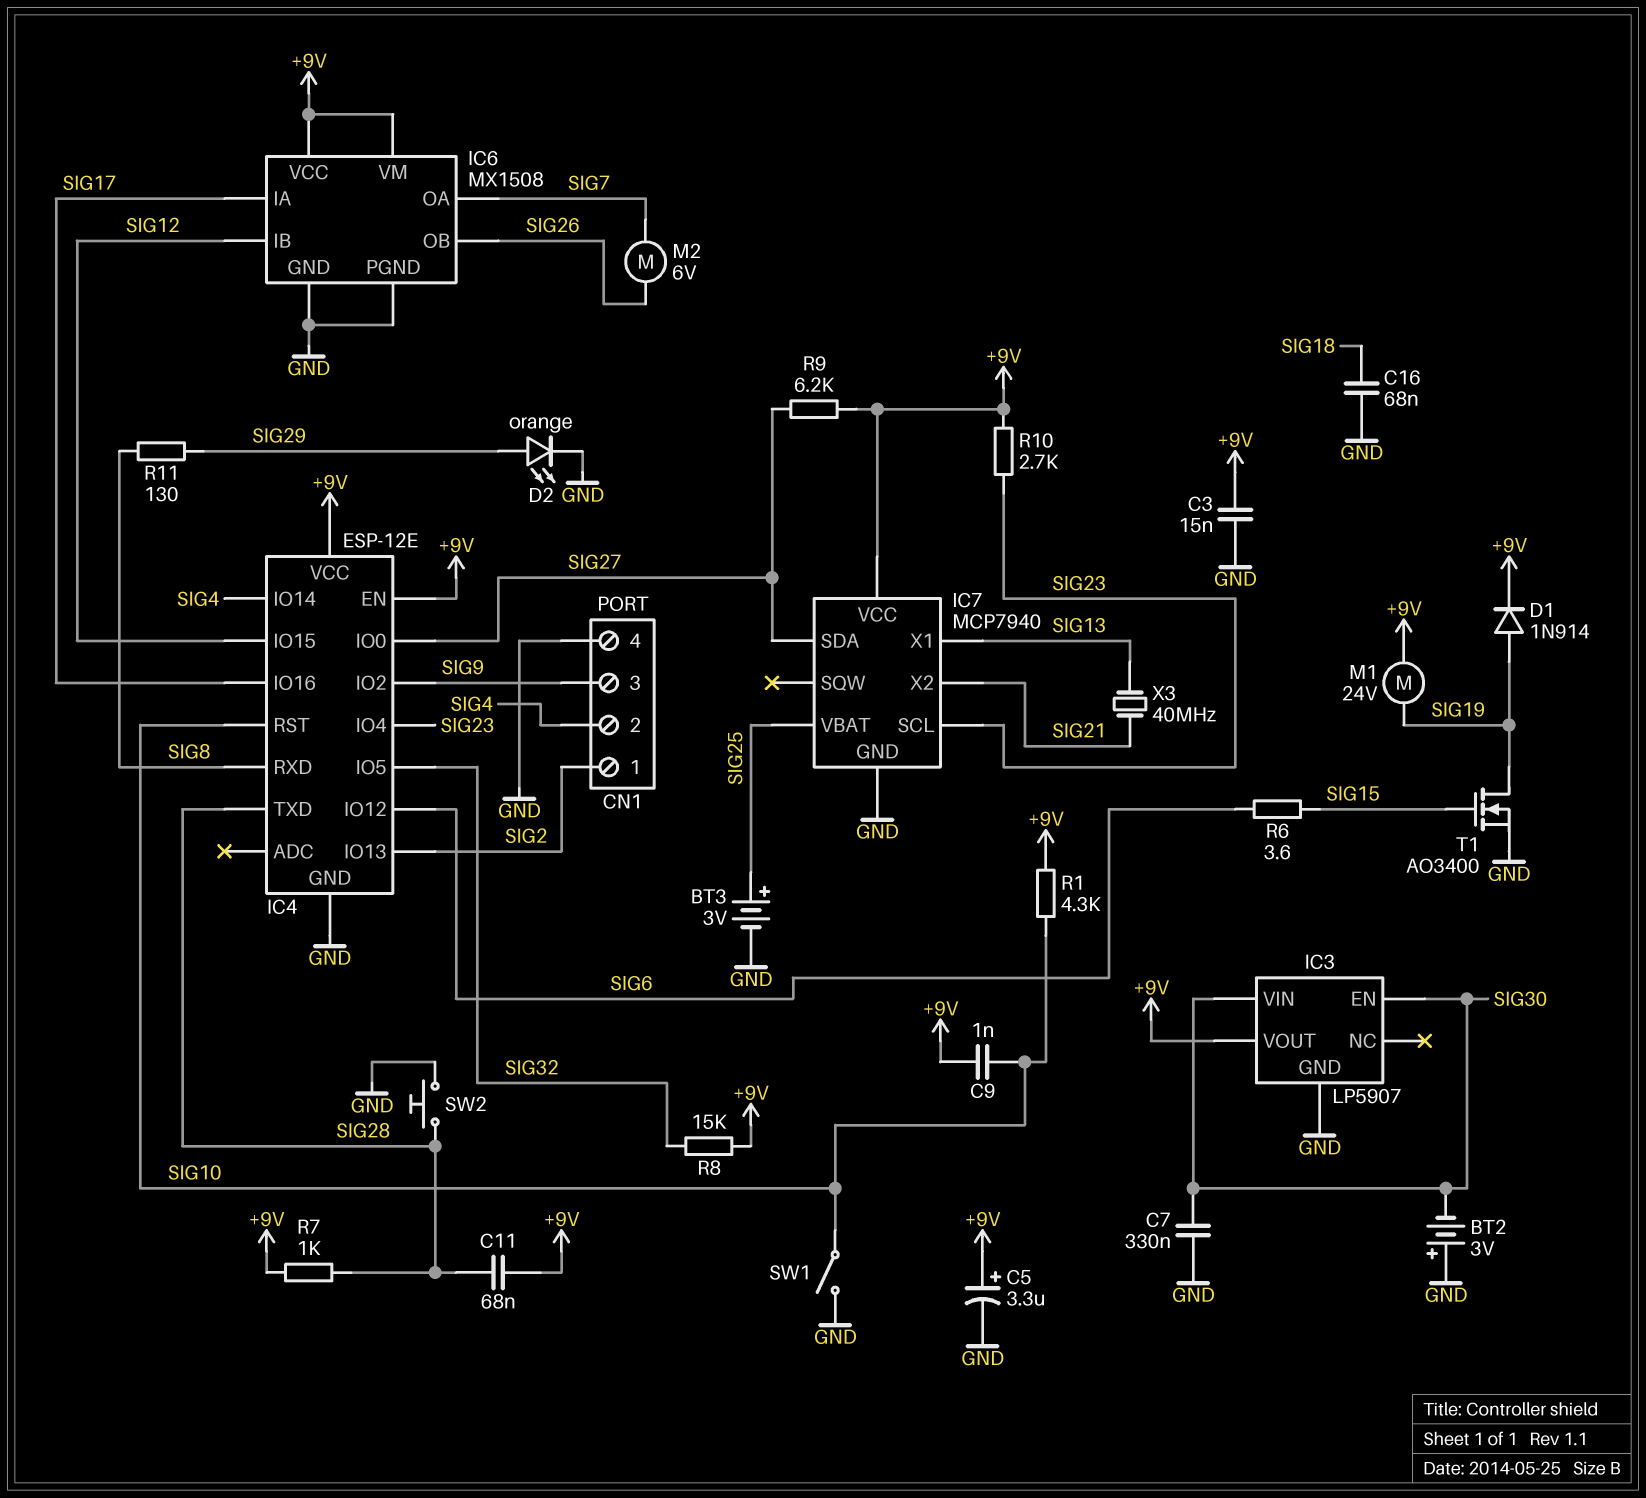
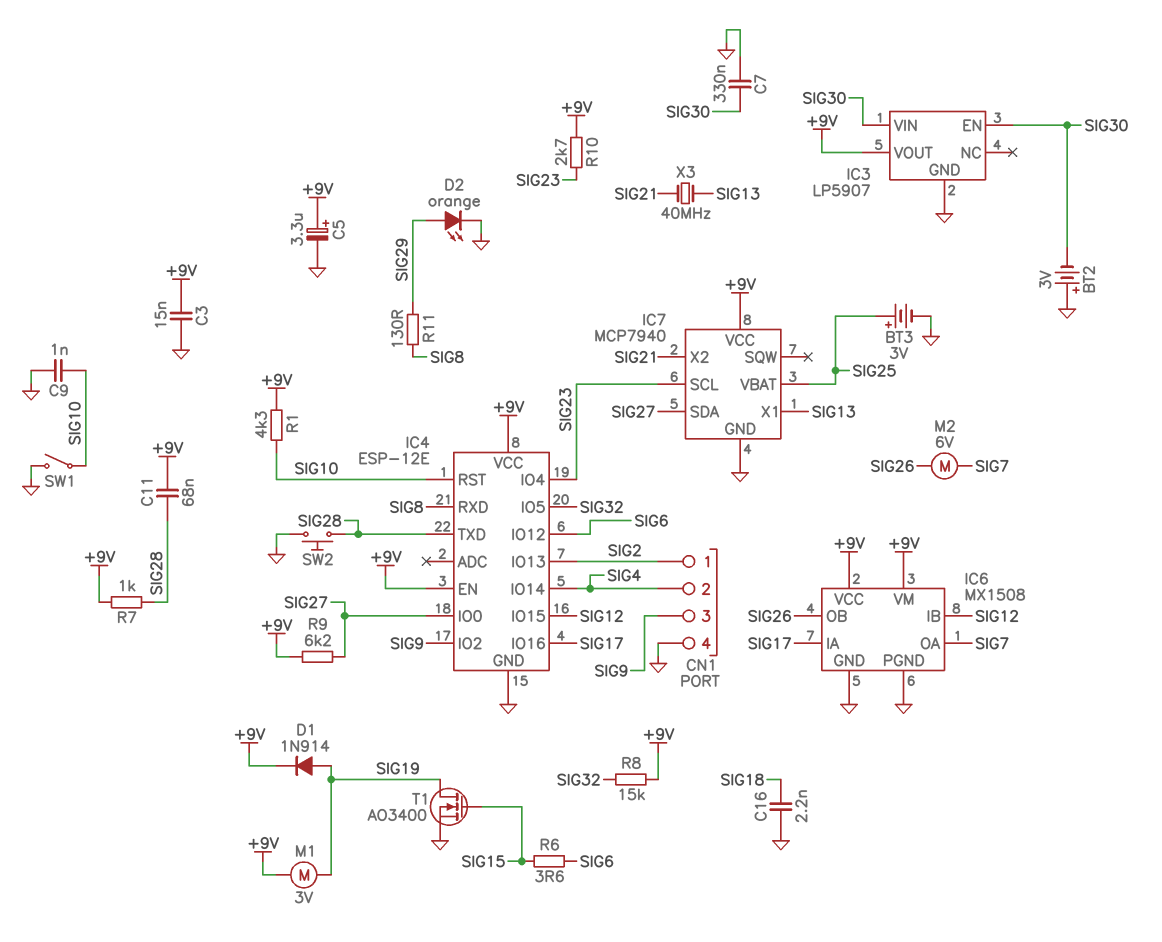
C9: 1nF (+9V, SIG10) -> 1nF (GND, SIG10)
C16: 68nF (GND, SIG18) -> 2.2nF (GND, SIG18)
M1: motor 24V (+9V, SIG19) -> motor 3V (+9V, SIG19)

